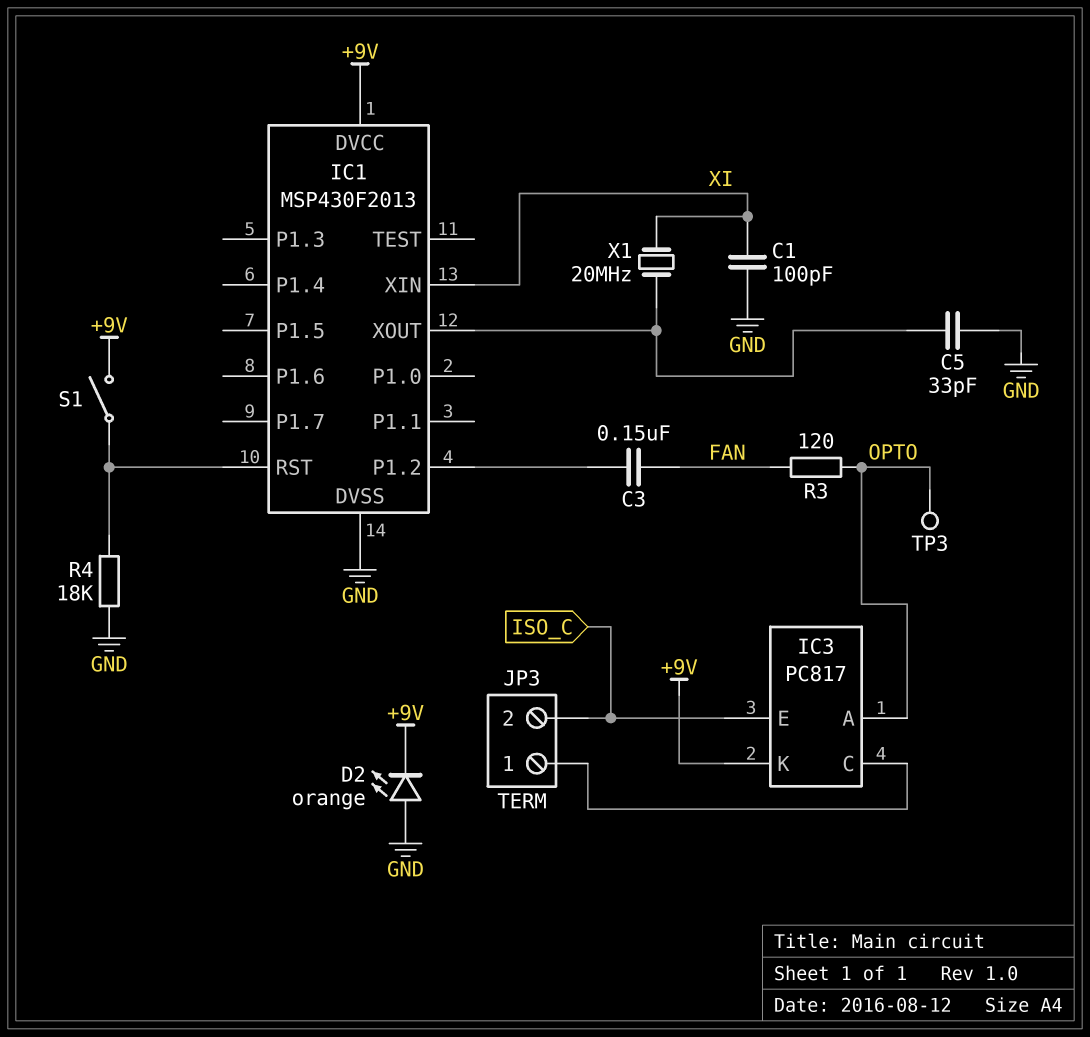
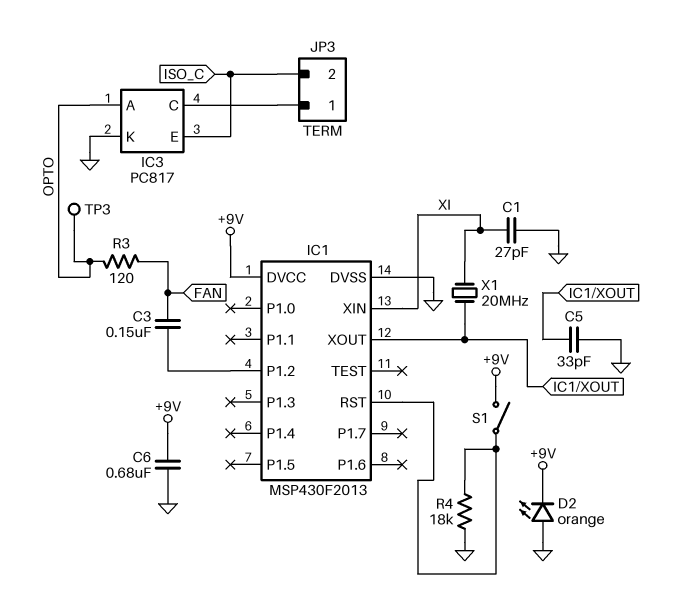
C1: 100pF (GND, XI) -> 27pF (GND, XI)
C6: none -> 680nF (+9V, GND)
IC3 pin K: +9V -> GND

